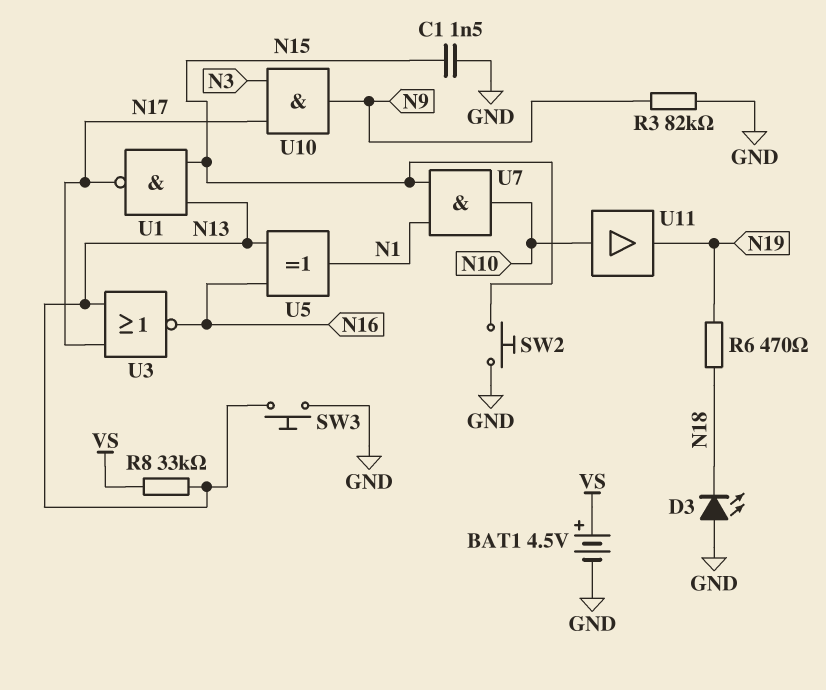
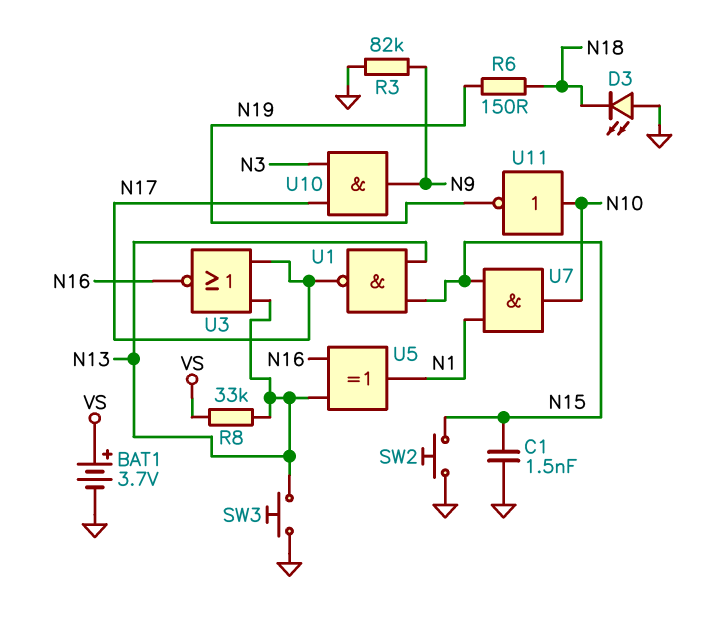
BAT1: 4.5V (plus VS, minus GND) -> 3.7V (plus VS, minus GND)
R6: 470 (N18, N19) -> 150 (N18, N19)
U11: buffer (in N10, out N19) -> NOT (in N10, out N19)

